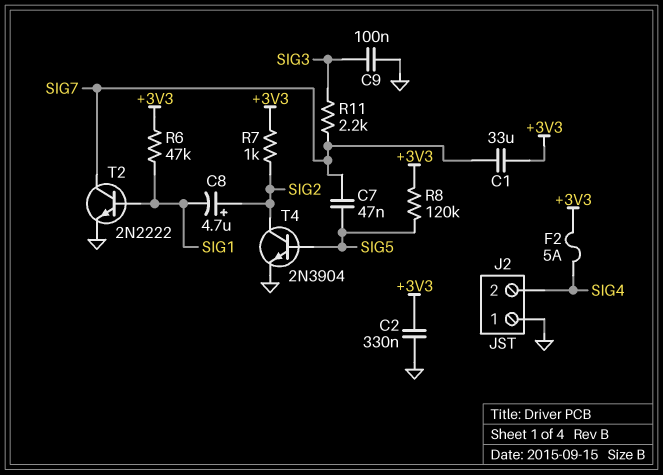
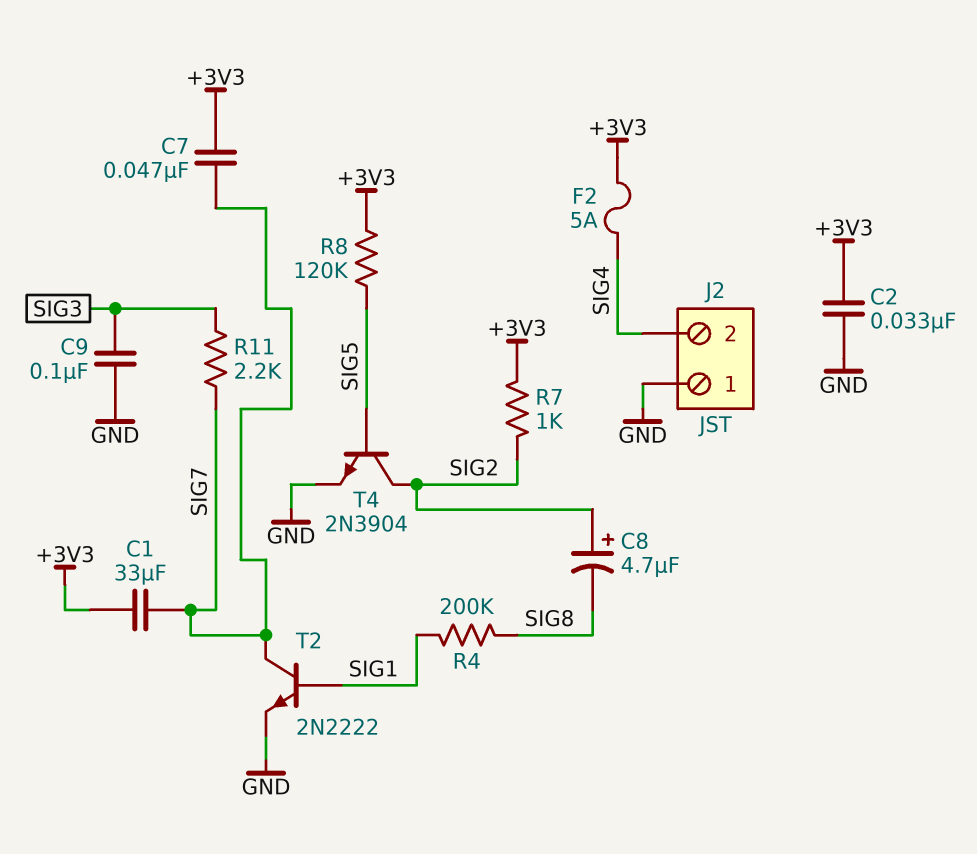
C2: 330nF (+3V3, GND) -> 33nF (+3V3, GND)
C7: 47nF (SIG5, SIG7) -> 47nF (+3V3, SIG7)
C8: 4.7uF (plus SIG2, minus SIG1) -> 4.7uF (plus SIG2, minus SIG8)
R4: none -> 200k (SIG1, SIG8)
R6: 47k (+3V3, SIG1) -> none

